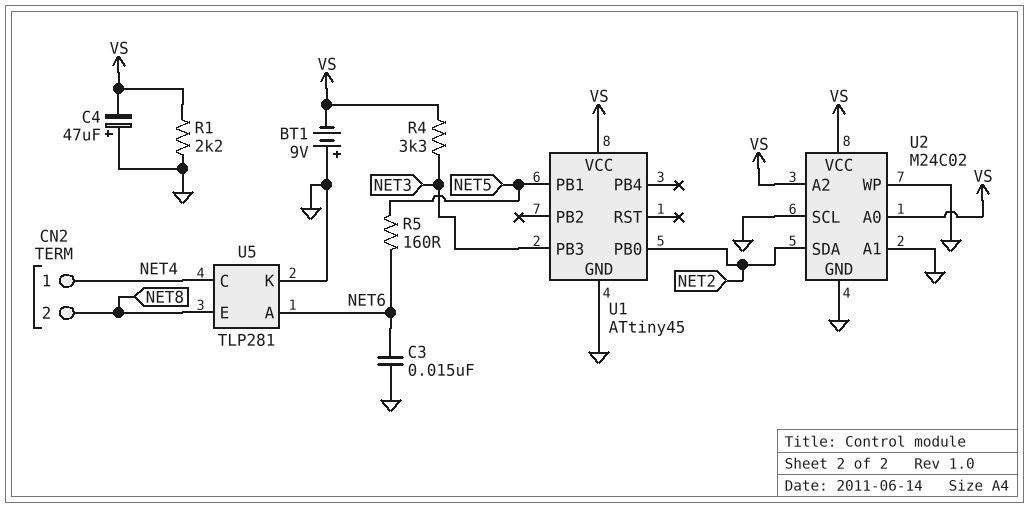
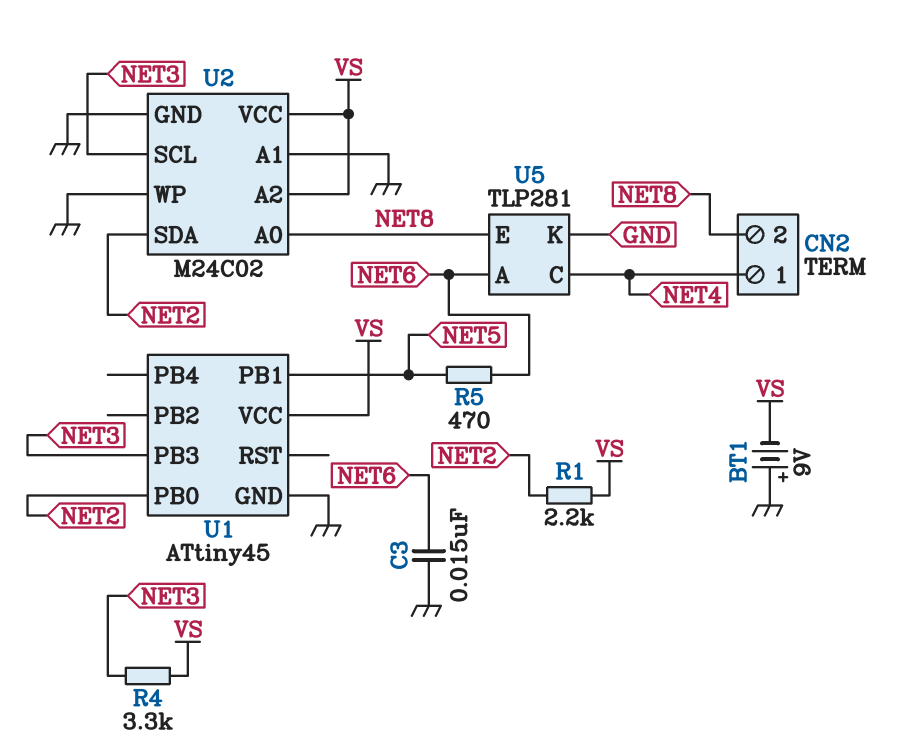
C4: 47uF (plus GND, minus VS) -> none
R1: 2.2k (GND, VS) -> 2.2k (NET2, VS)
R5: 160 (NET5, NET6) -> 470 (NET5, NET6)
U2 pin A0: VS -> NET8
U2 pin SCL: GND -> NET3

